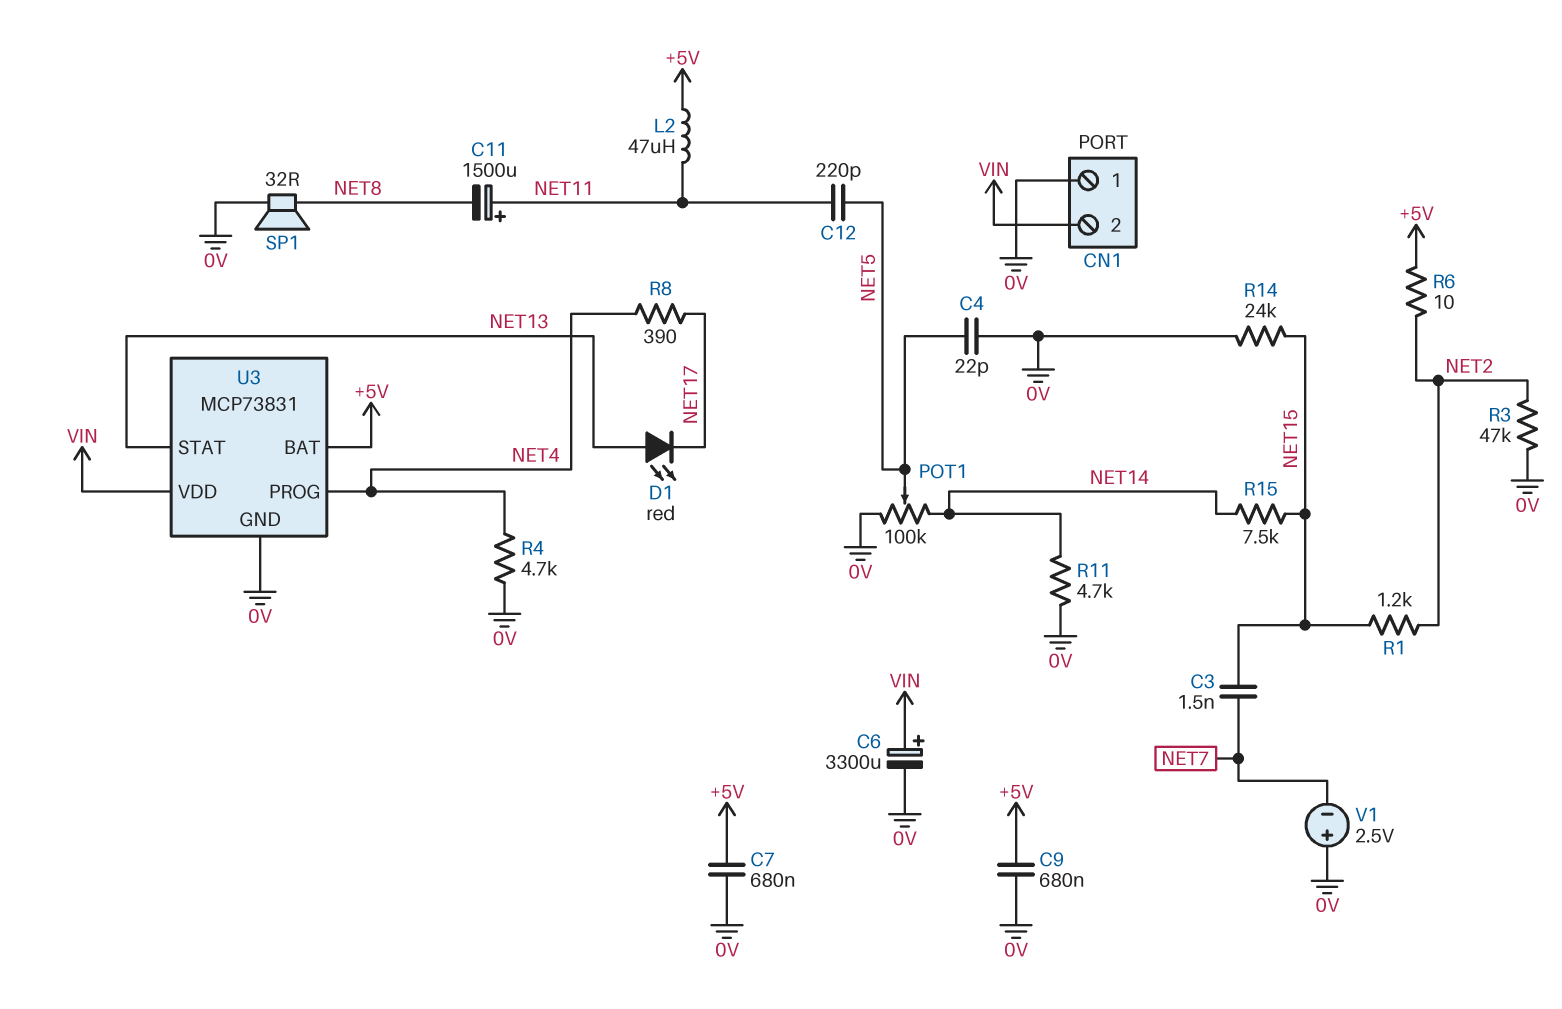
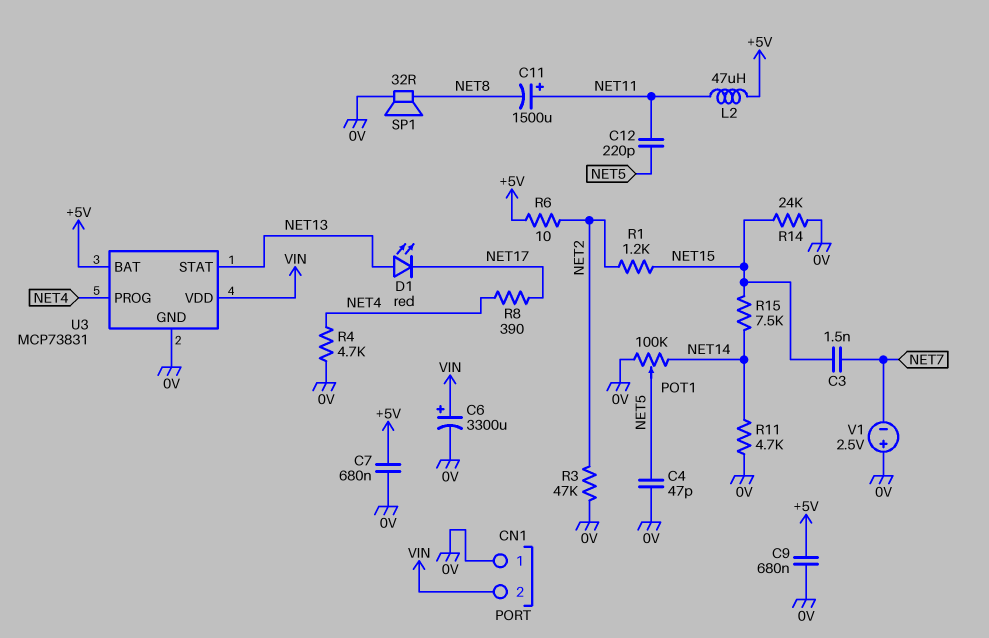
C4: 22pF (0V, NET5) -> 47pF (0V, NET5)

